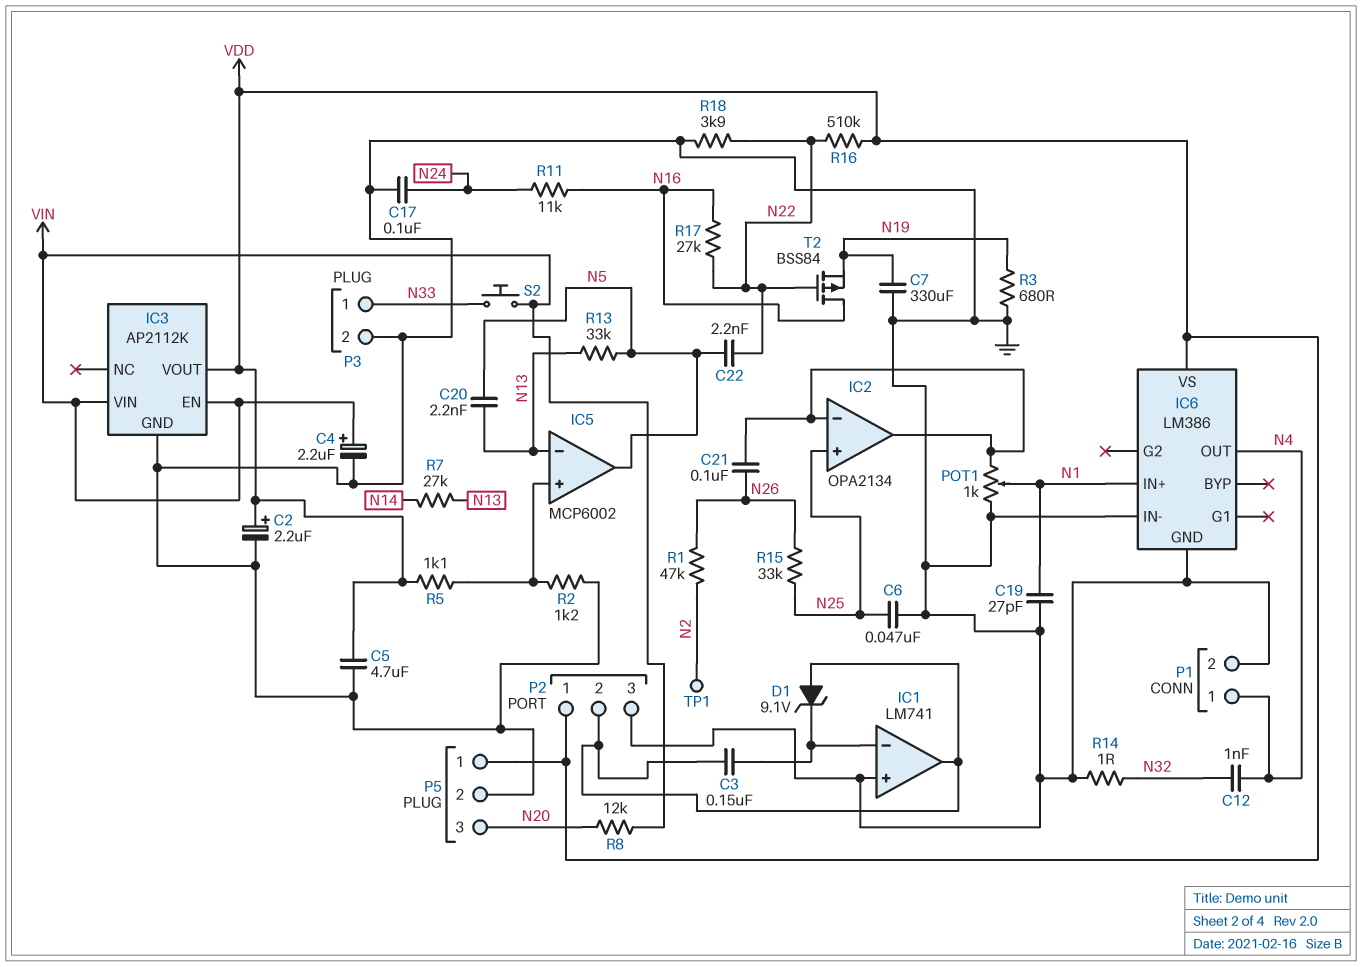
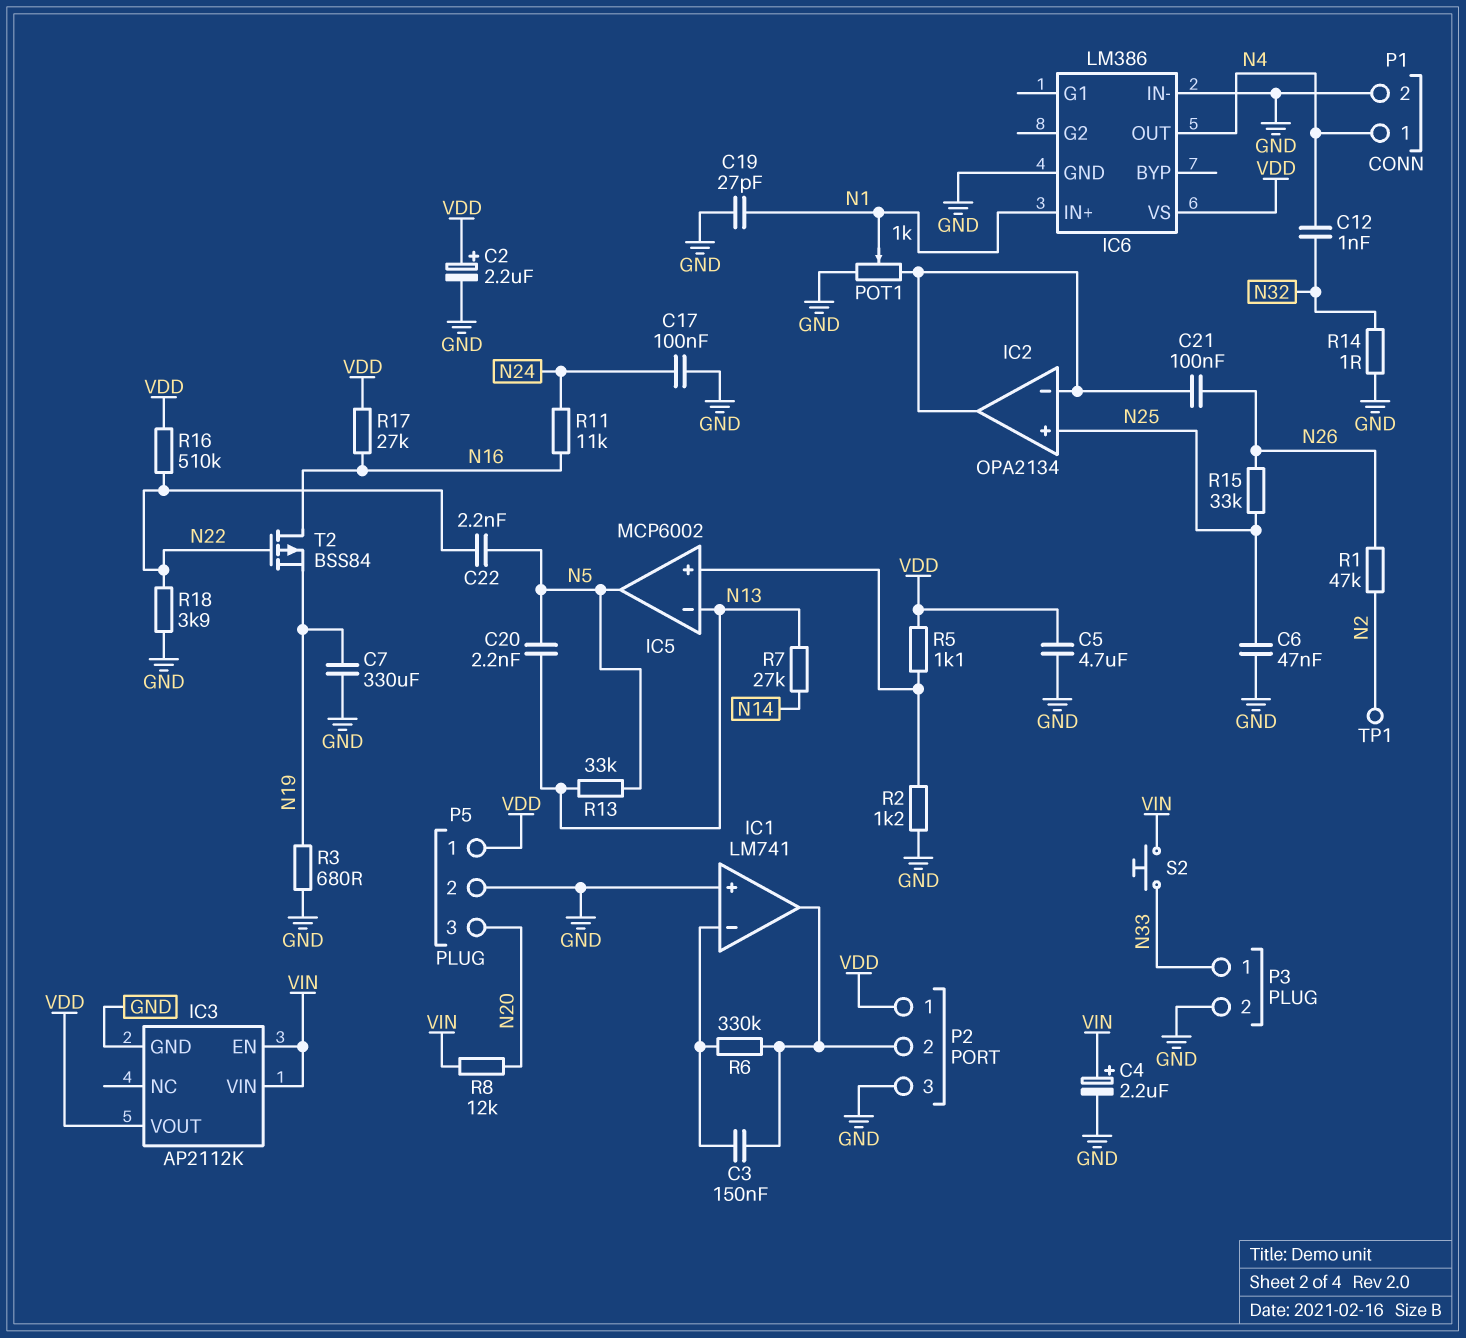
D1: zener 9.1V (A IC1/out, K IC1/in-) -> none
R6: none -> 330k (IC1/in-, IC1/out)
R17: 27k (N16, N22) -> 27k (N16, VDD)

